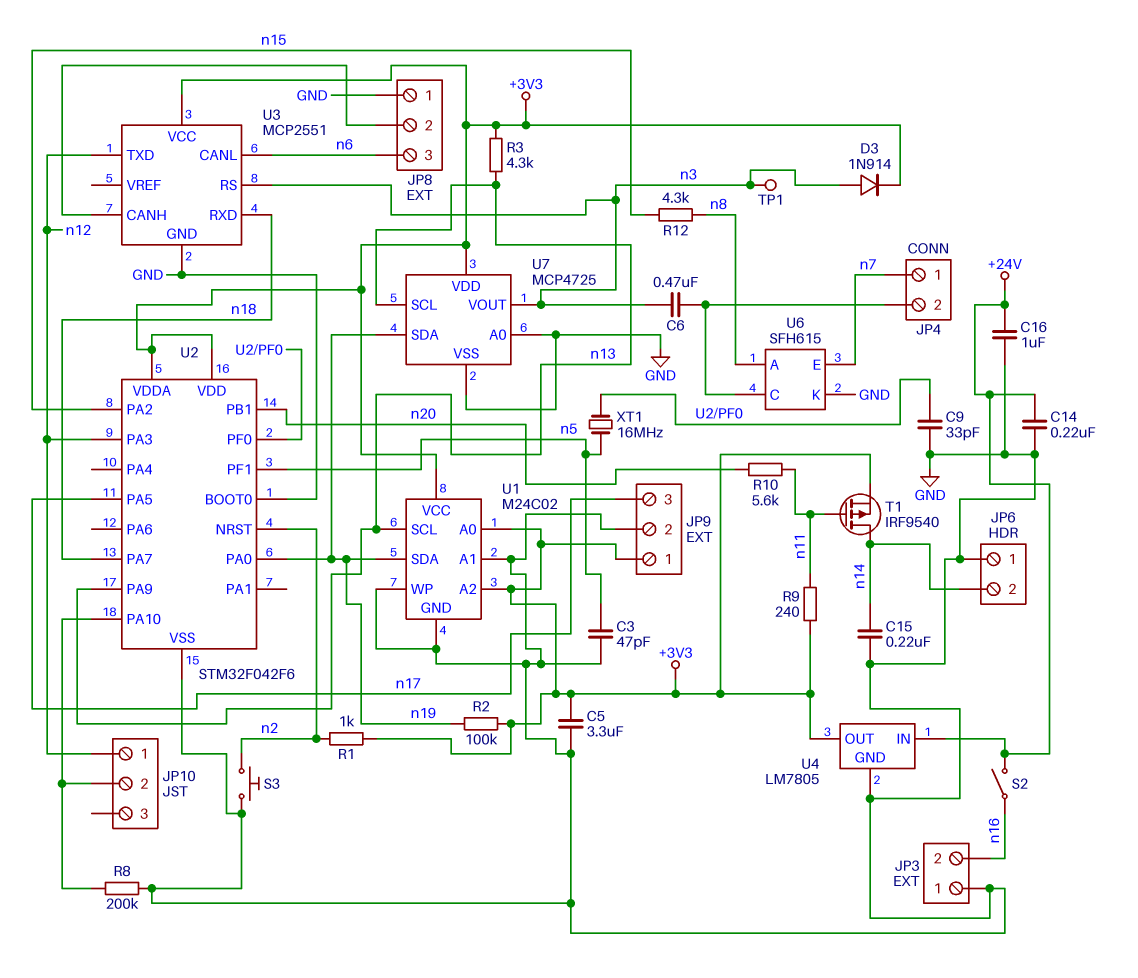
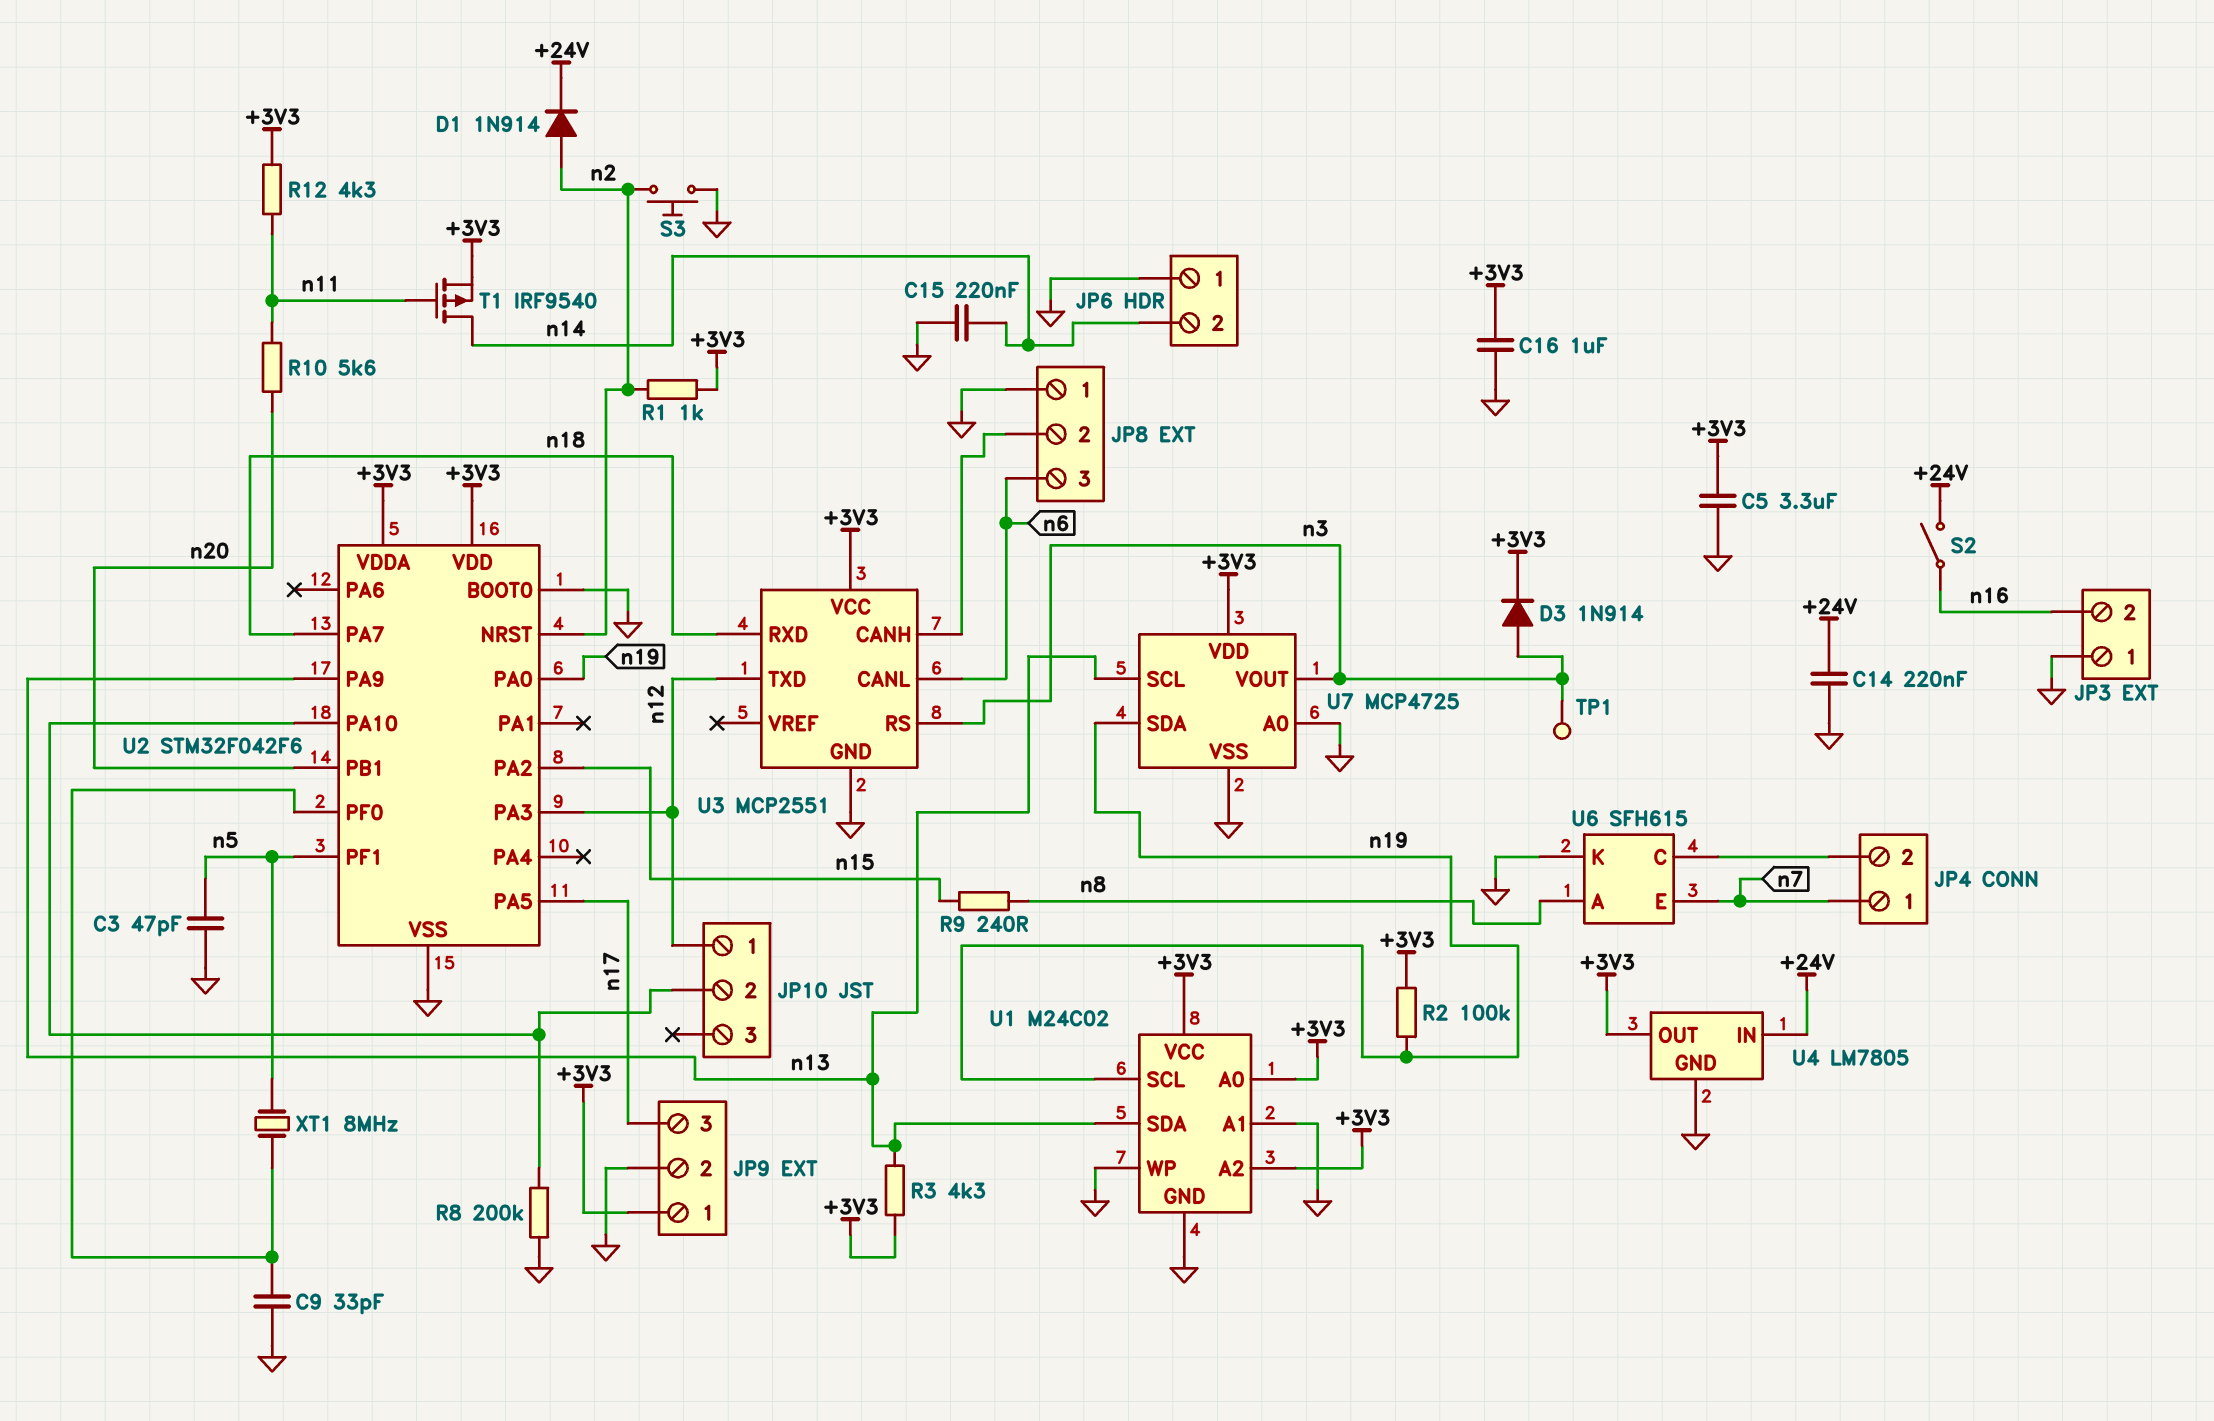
C6: 470nF (JP4/2, n3) -> none
C16: 1uF (+24V, GND) -> 1uF (+3V3, GND)
D1: none -> diode 1N914 (A n2, K +24V)
R9: 240 (+3V3, n11) -> 240 (n8, n15)
R12: 4.3k (n8, n15) -> 4.3k (+3V3, n11)
U1 pin SCL: n13 -> n19
U1 pin SDA: n19 -> n13
XT1: 16MHz (U2/PF0, n5) -> 8MHz (U2/PF0, n5)

